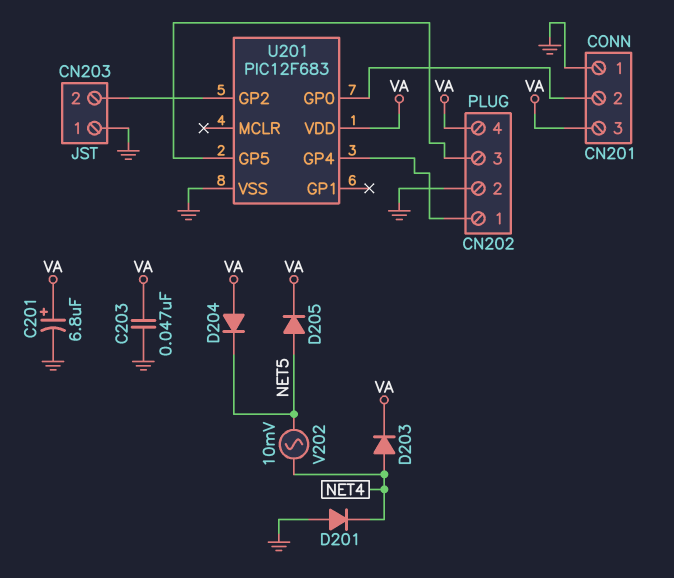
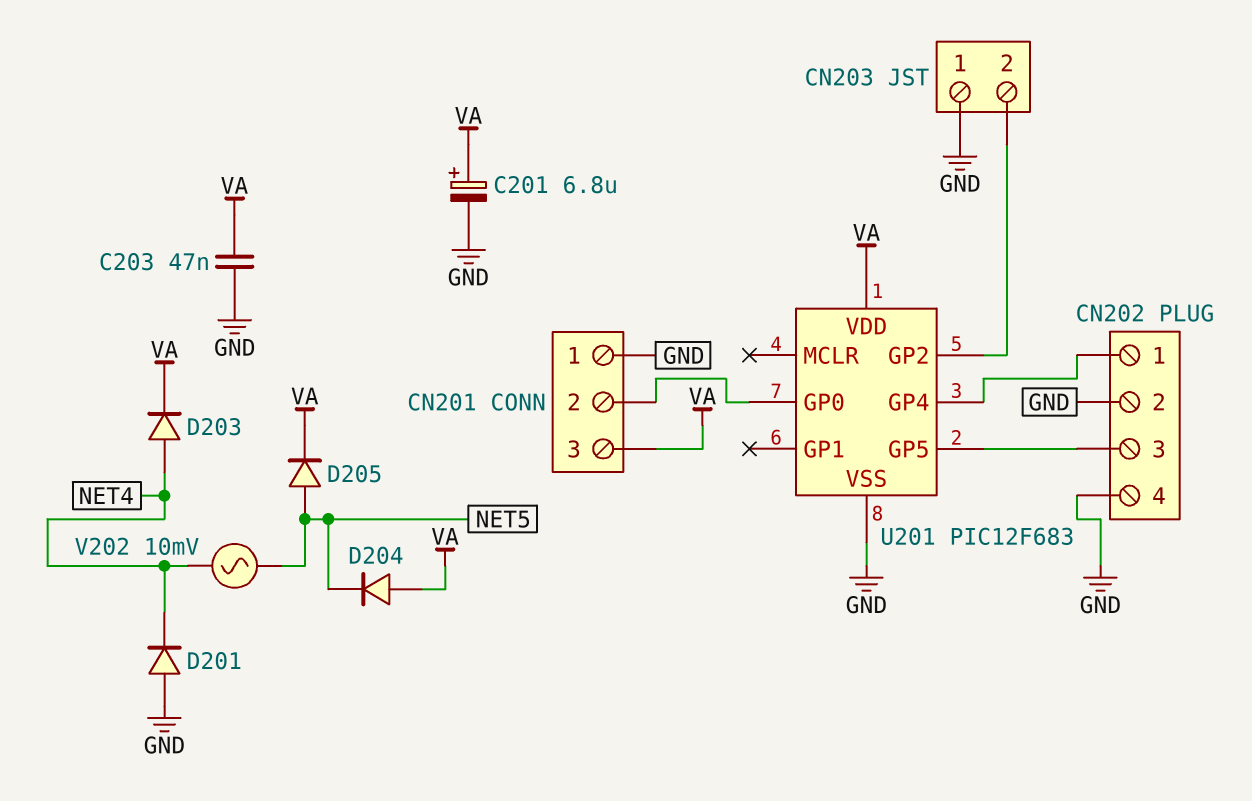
CN202 pin 4: VA -> GND

